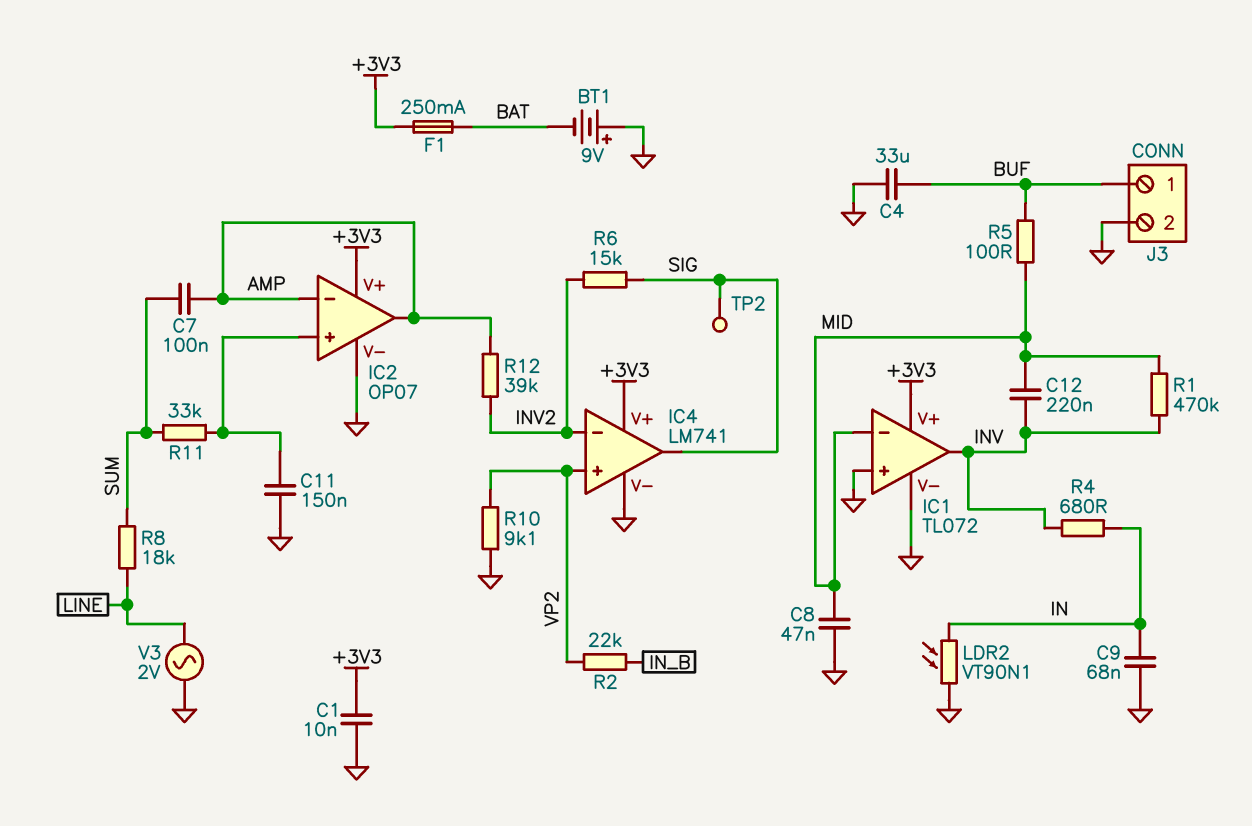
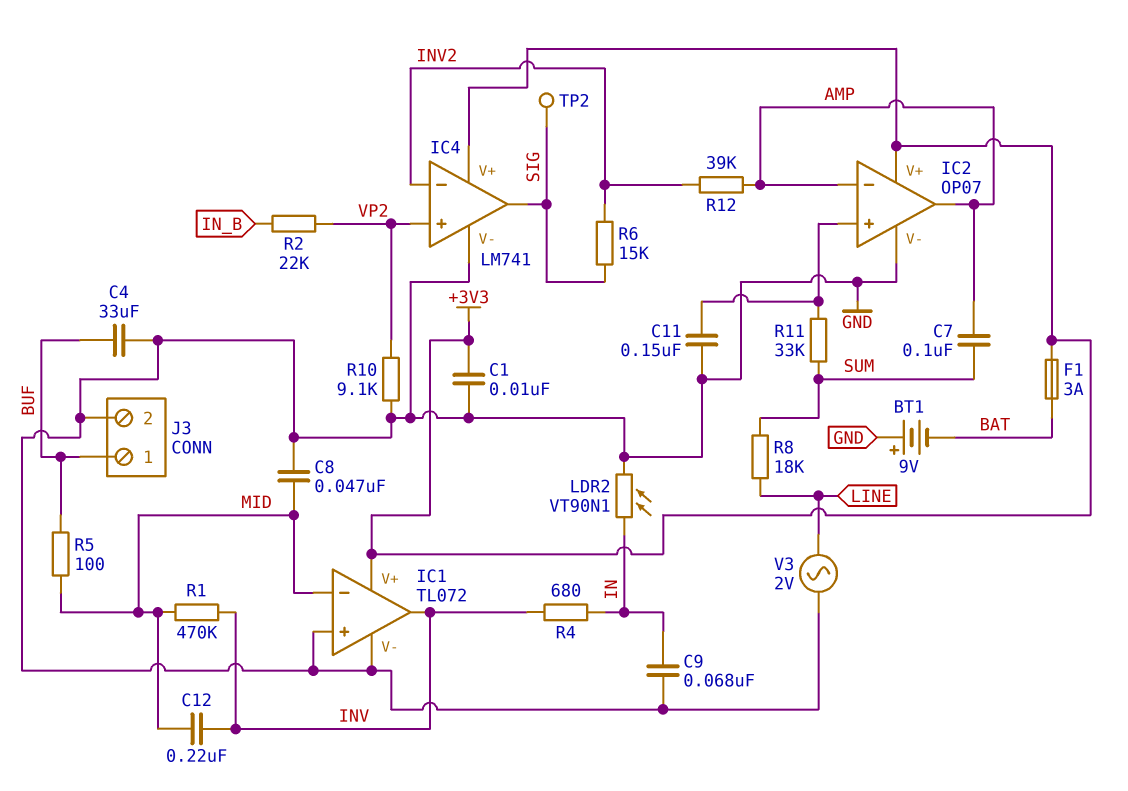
F1: 250mA (+3V3, BAT) -> 3A (+3V3, BAT)

